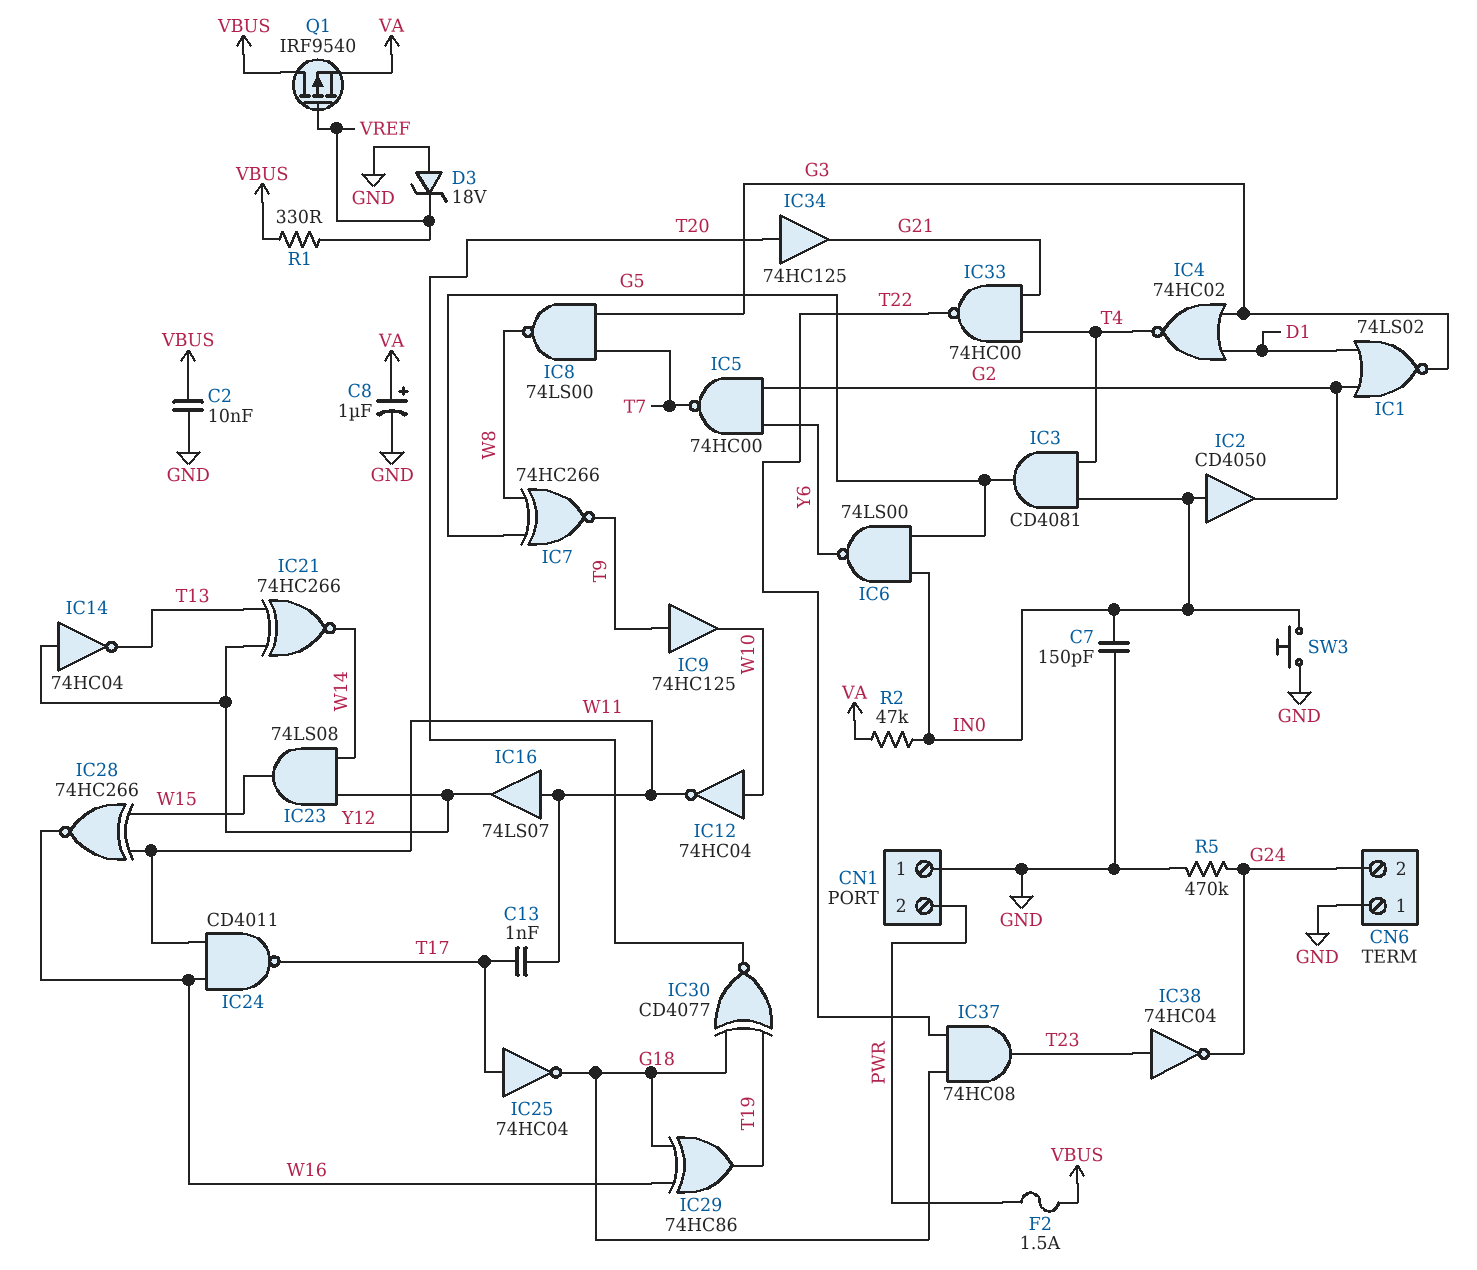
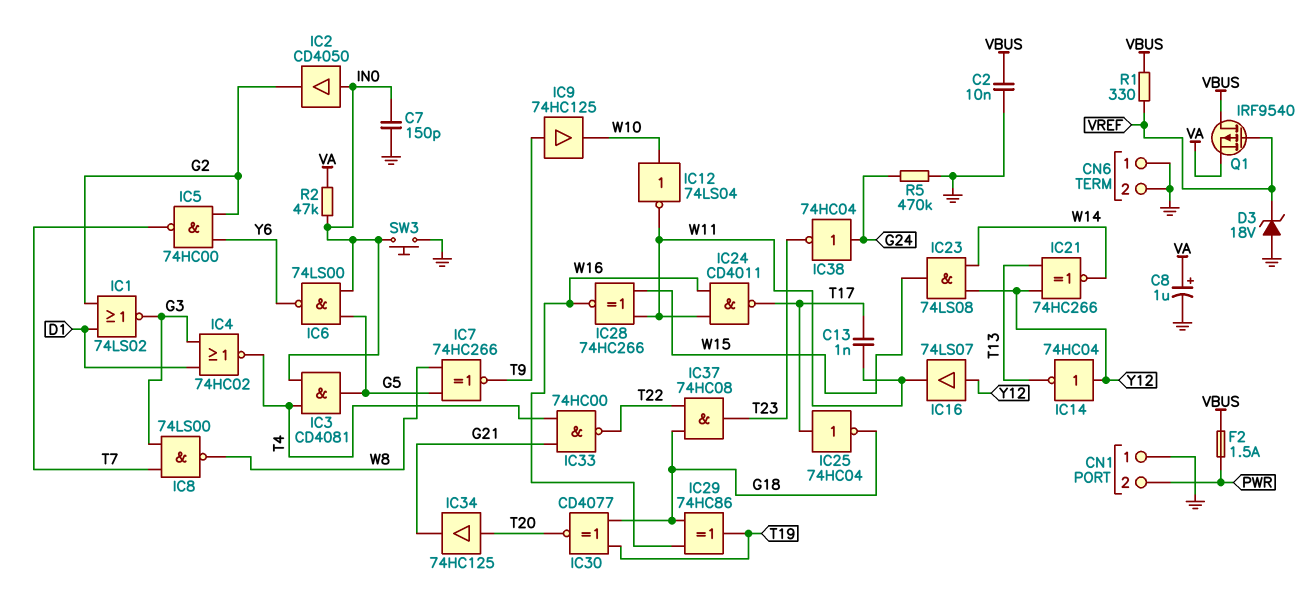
CN6 pin 2: G24 -> GND
IC12: NOT 74HC04 (in W10, out W11) -> NOT 74LS04 (in W10, out W11)
IC16: buffer 74LS07 (in W11, out Y12) -> buffer 74LS07 (in Y12, out W11)
IC38: NOT 74HC04 (in T23, out G24) -> NOT 74HC04 (in G24, out T23)

